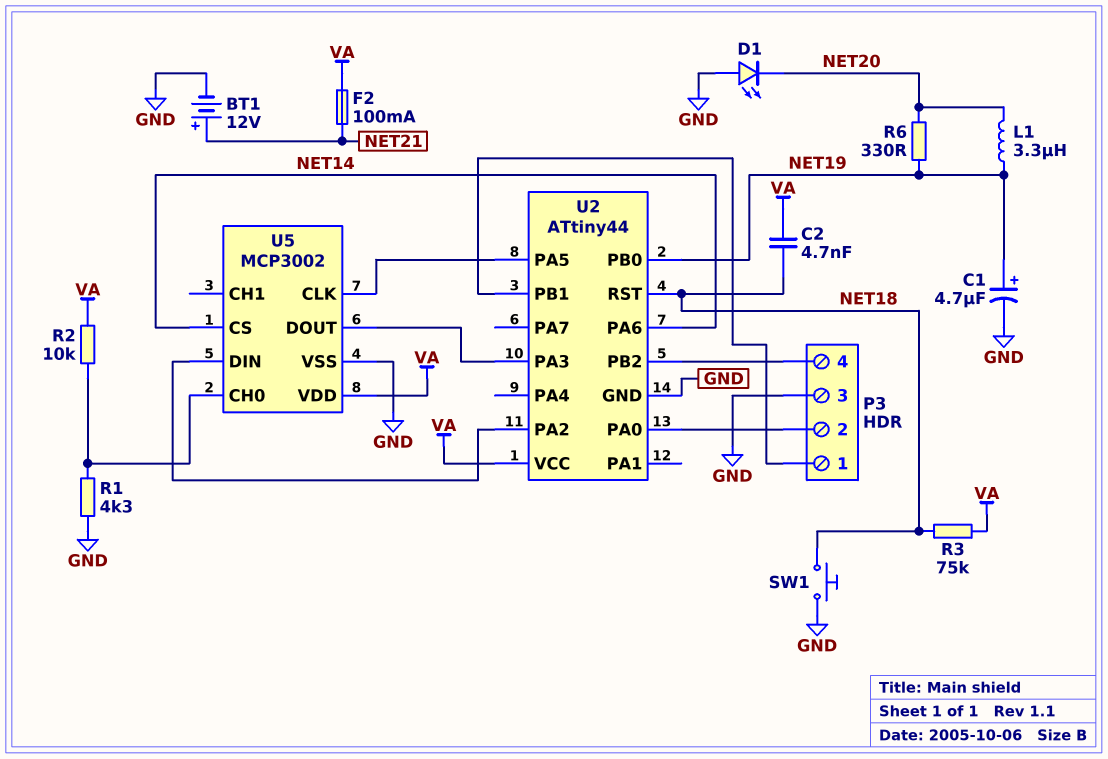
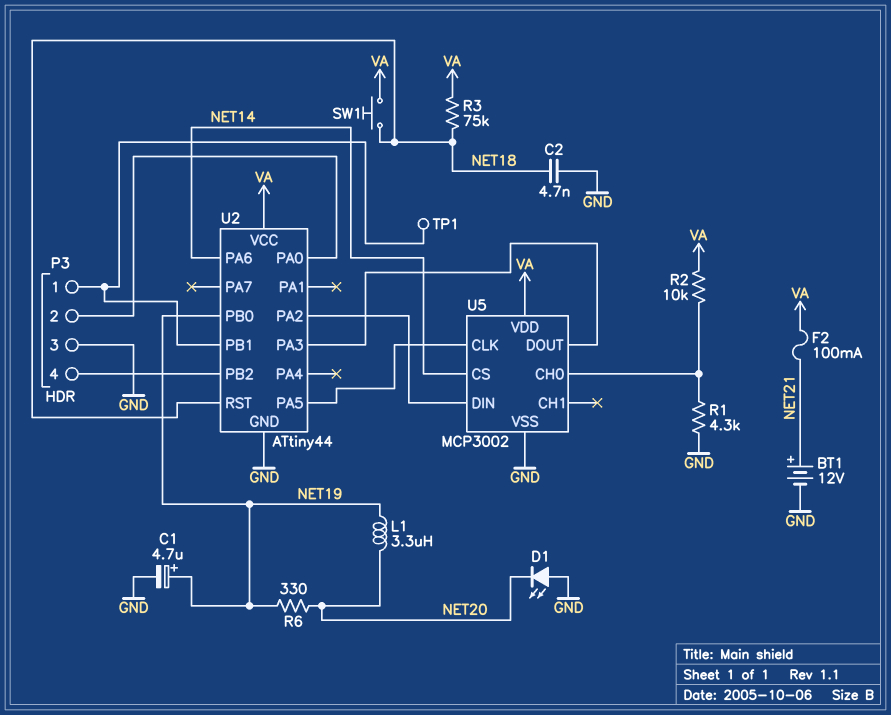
C2: 4.7nF (NET18, VA) -> 4.7nF (GND, NET18)
SW1: button (GND, NET18) -> button (NET18, VA)
TP1: none -> test point (P3/1)

